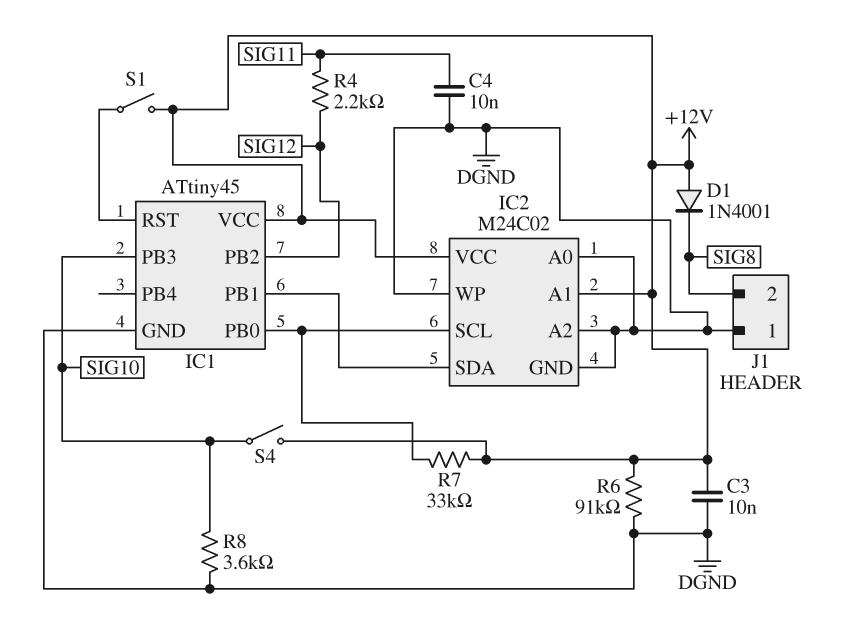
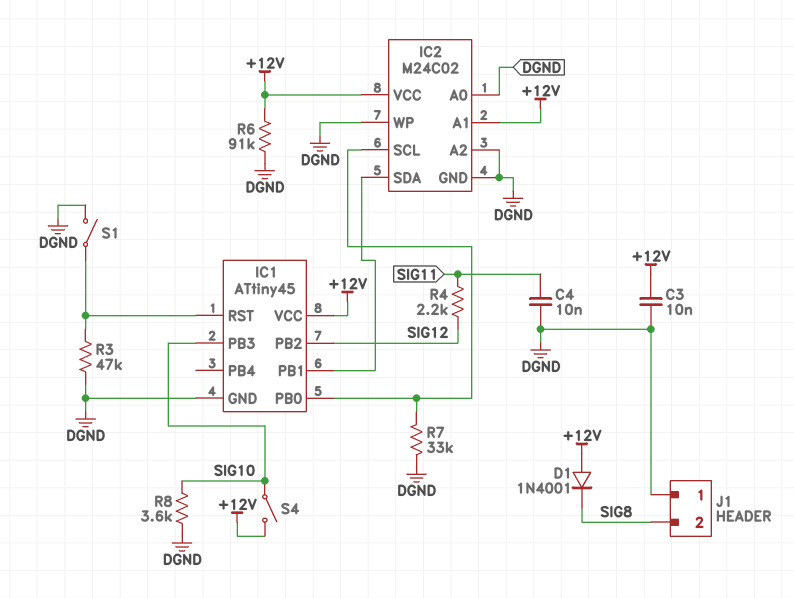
R3: none -> 47k (DGND, IC1/RST)
R7: 33k (+12V, IC1/PB0) -> 33k (DGND, IC1/PB0)
S1: switch (+12V, IC1/RST) -> switch (DGND, IC1/RST)

